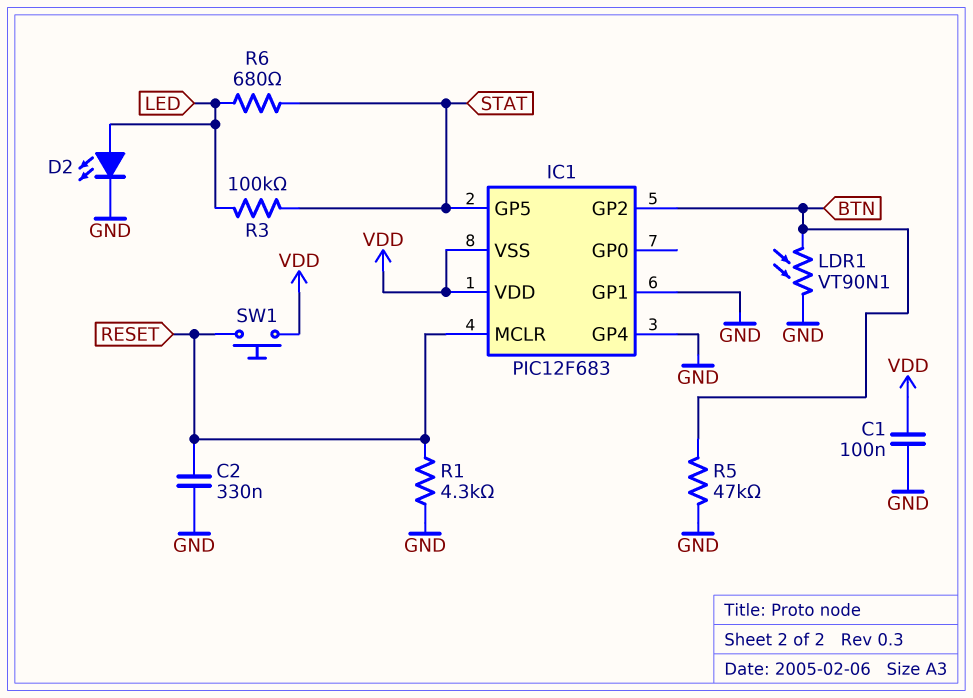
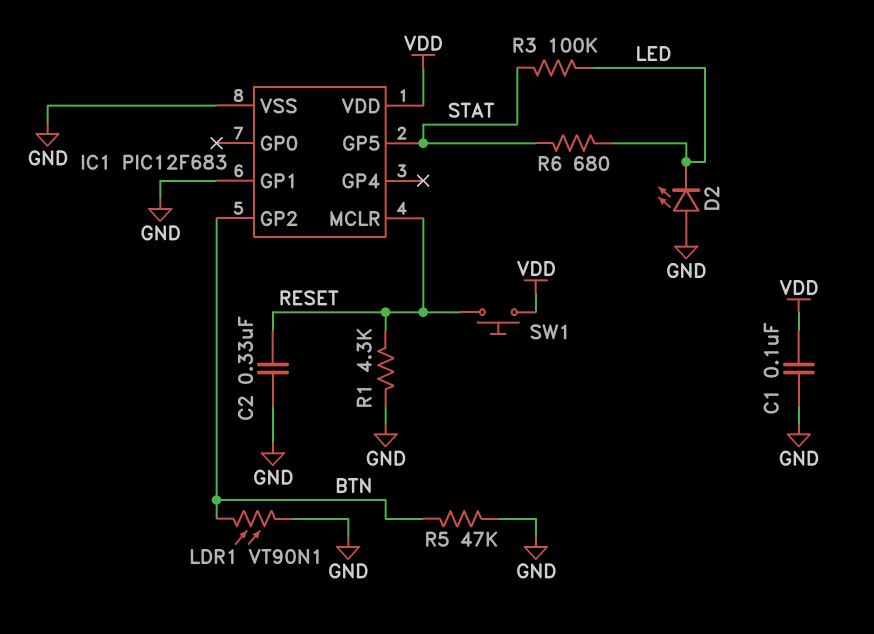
D2: LED (A LED, K GND) -> LED (A GND, K LED)
IC1 pin GP4: GND -> none
IC1 pin VSS: VDD -> GND

